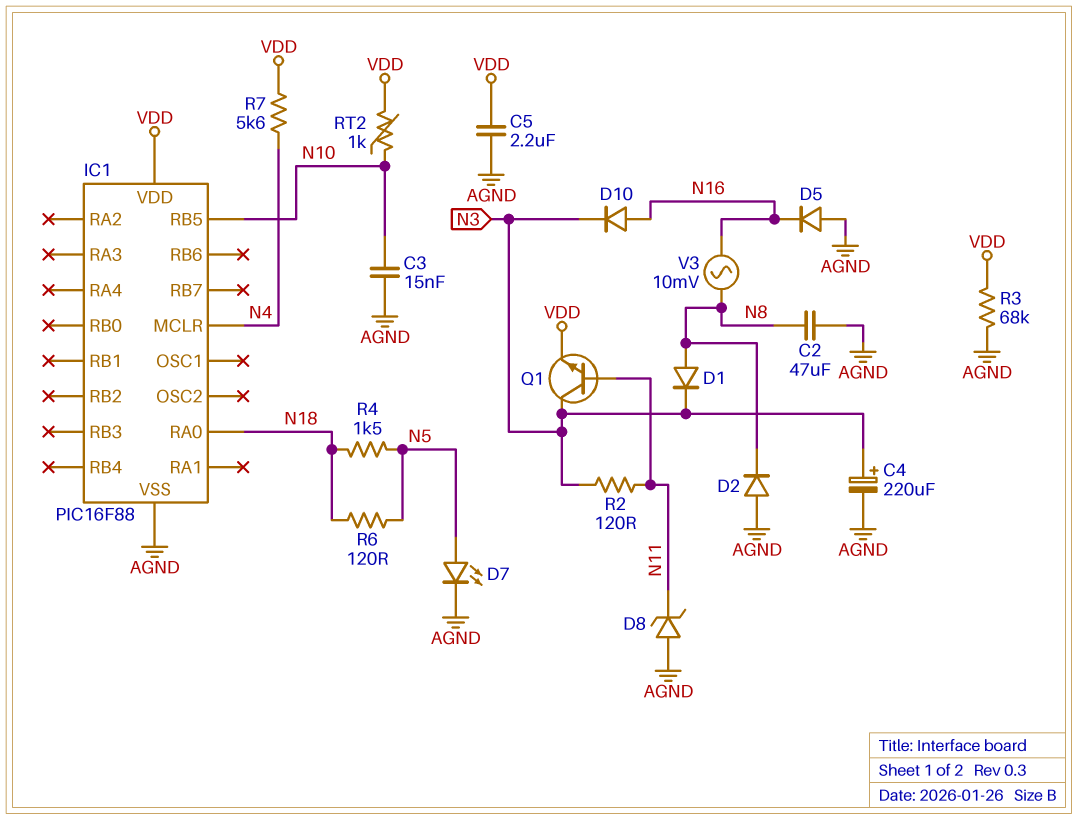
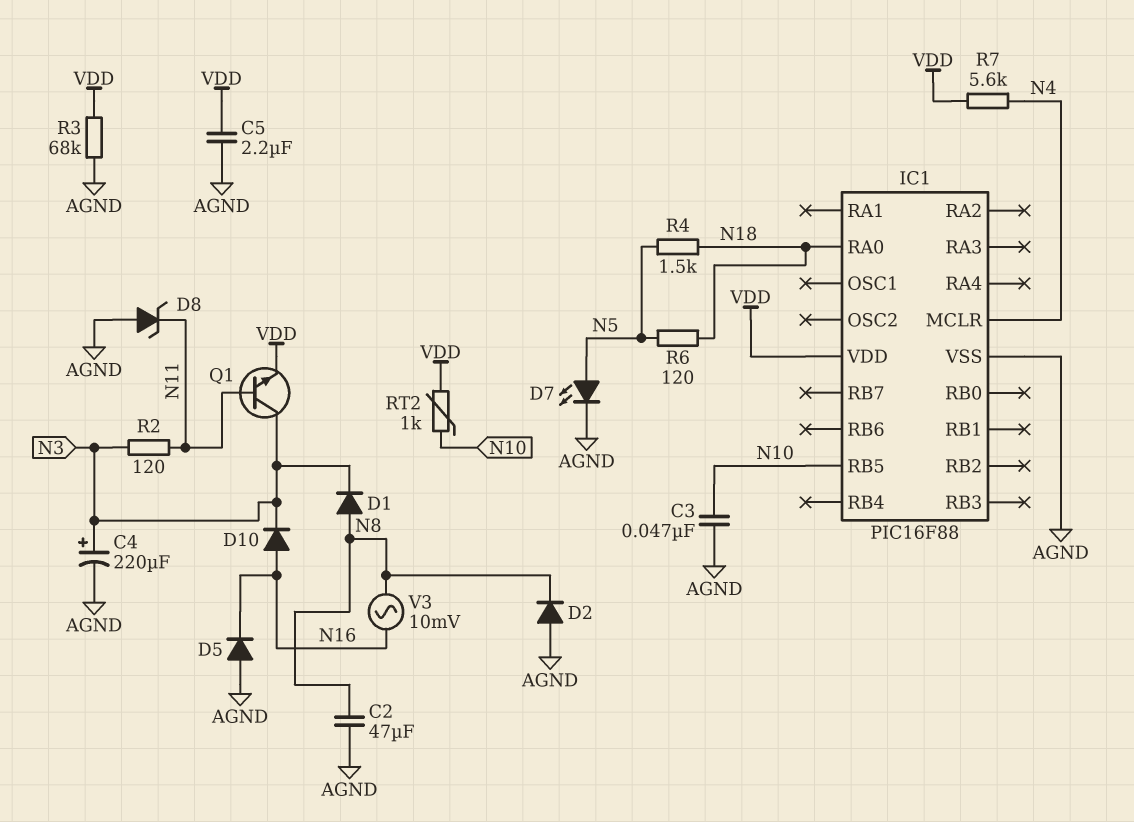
C3: 15nF (AGND, N10) -> 47nF (AGND, N10)

